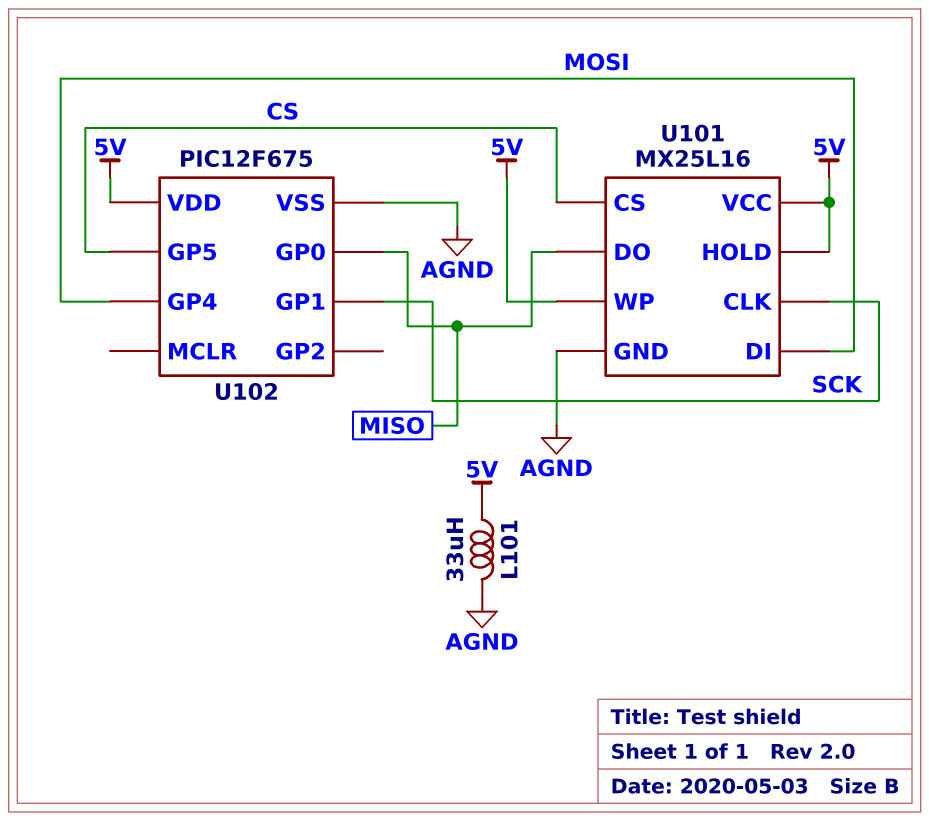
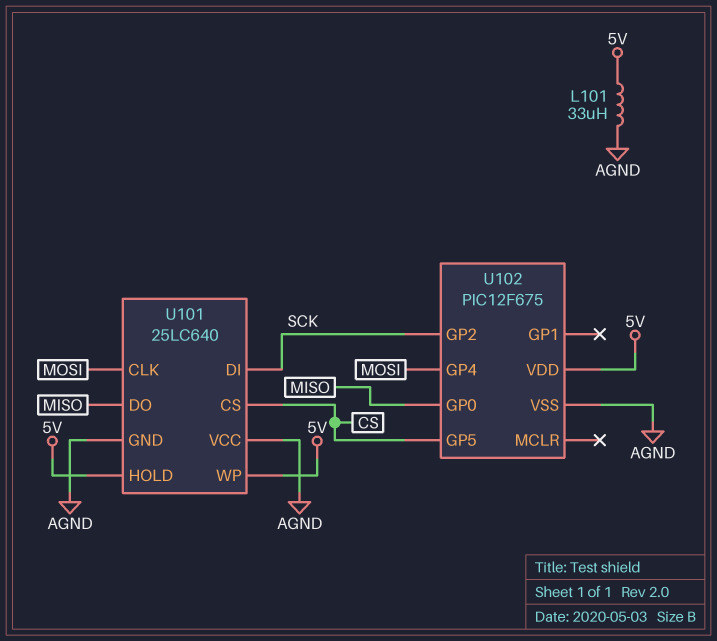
U101: MX25L16 -> 25LC640
U101 pin CLK: SCK -> MOSI
U101 pin DI: MOSI -> SCK
U101 pin VCC: 5V -> AGND
U102 pin GP1: SCK -> none
U102 pin GP2: none -> SCK

